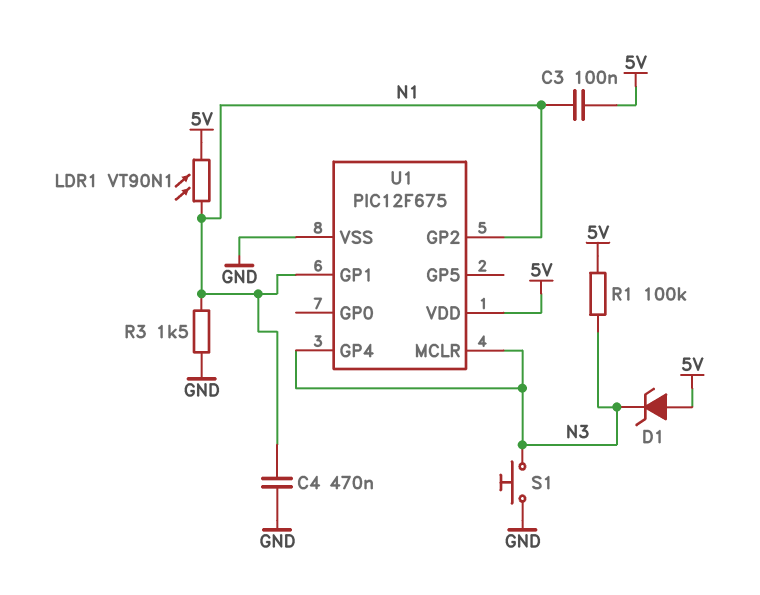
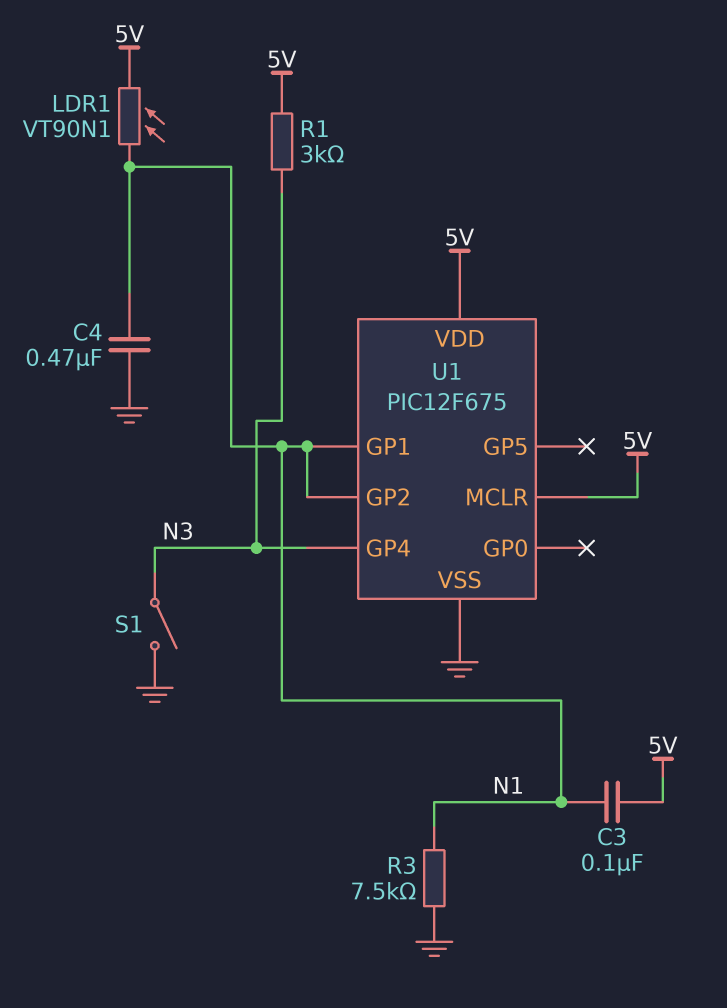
D1: zener (A 5V, K N3) -> none
R1: 100k (5V, N3) -> 3k (5V, N3)
R3: 1.5k (GND, N1) -> 7.5k (GND, N1)
S1: button (GND, N3) -> switch (GND, N3)
U1 pin MCLR: N3 -> 5V

